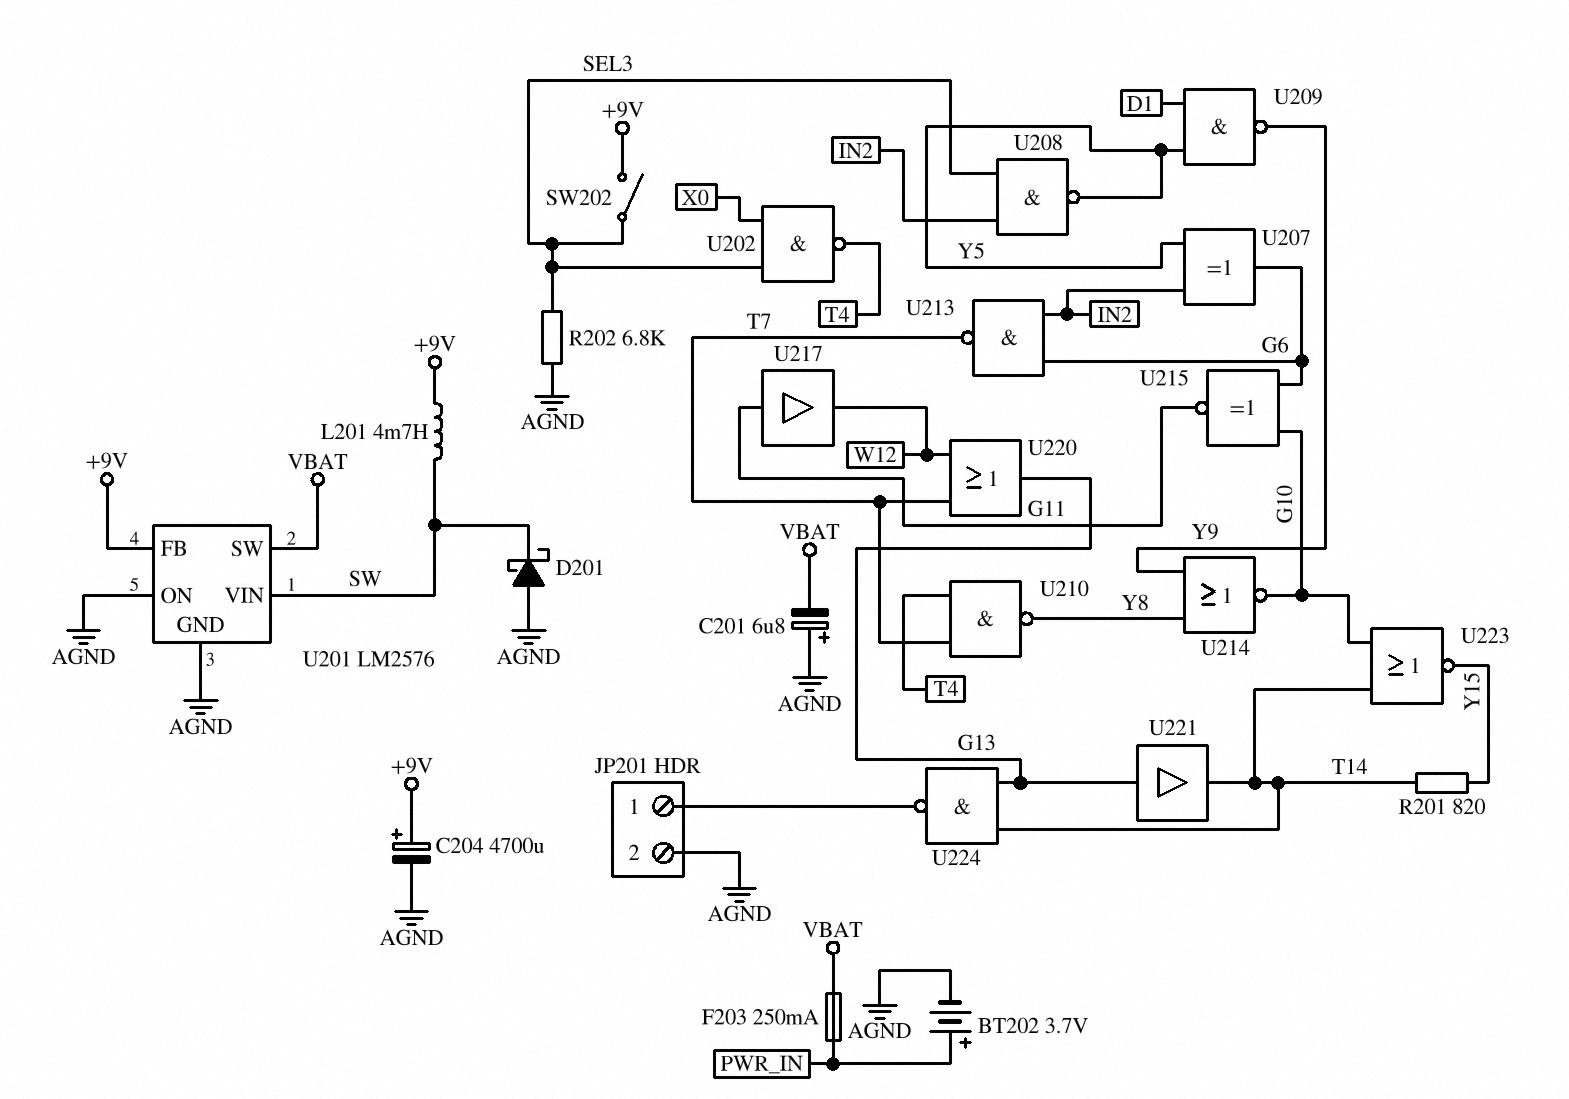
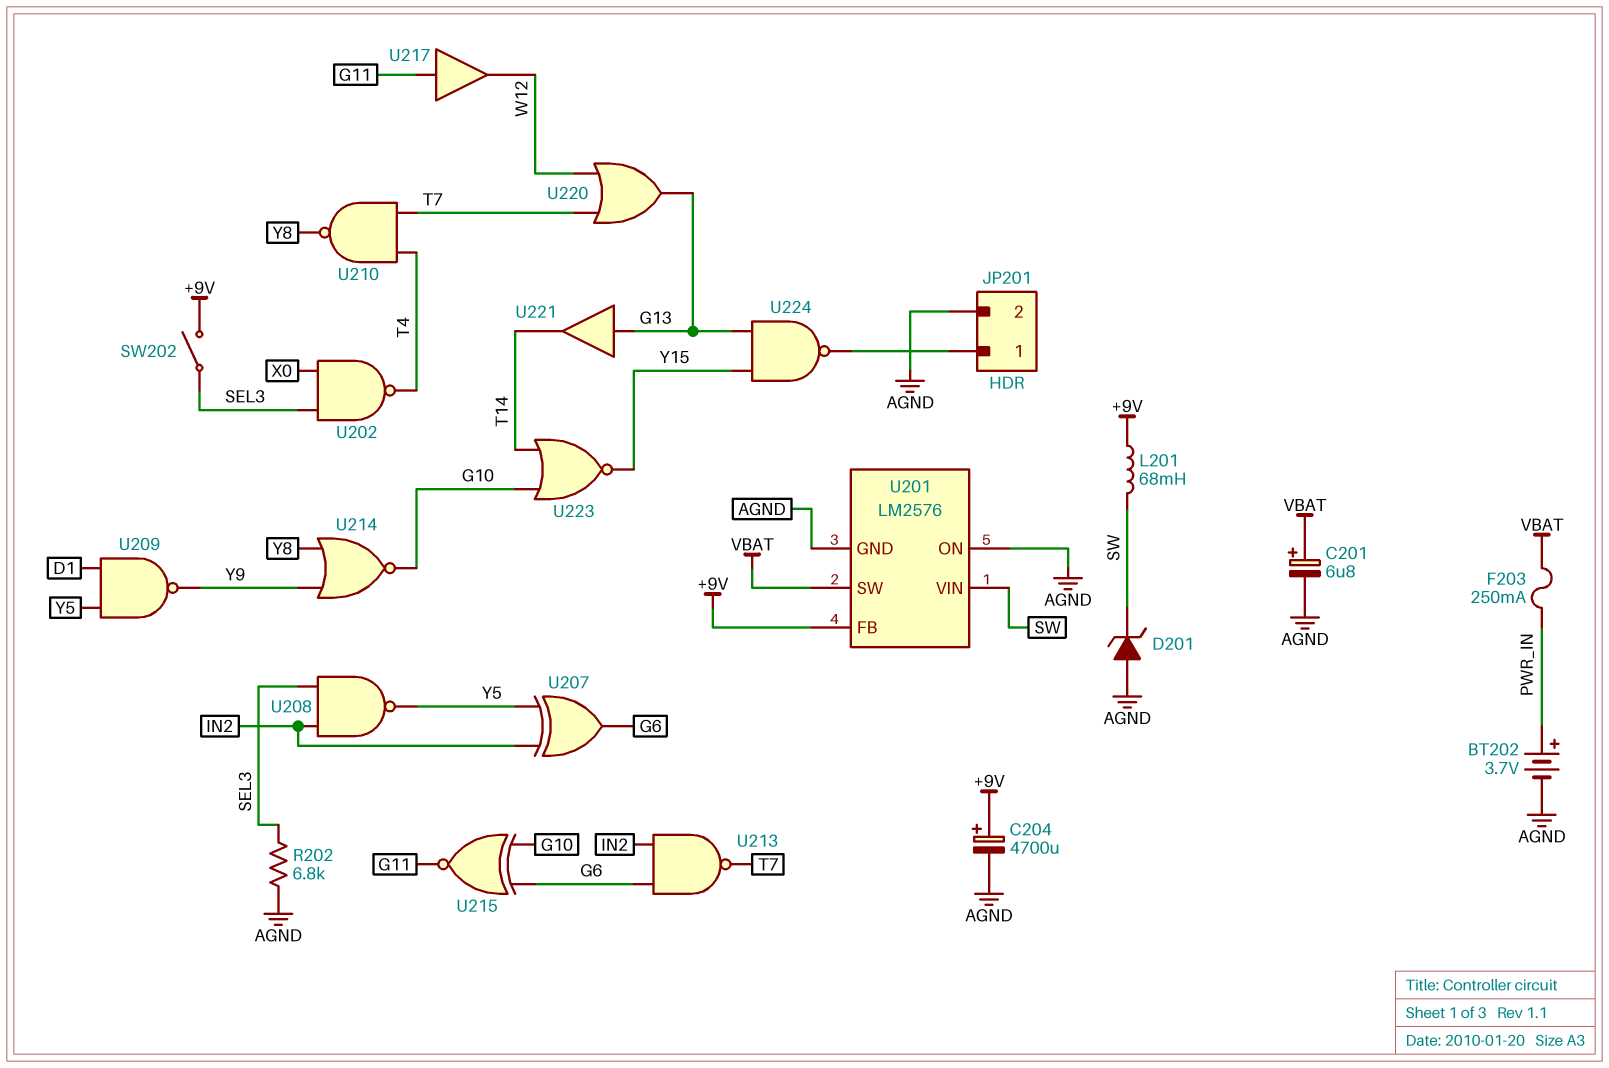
C201: 6.8uF (plus AGND, minus VBAT) -> 6.8uF (plus VBAT, minus AGND)
D201: schottky (A AGND, K SW) -> zener (A AGND, K SW)
L201: 4.7mH (+9V, SW) -> 68mH (+9V, SW)
R201: 820 (T14, Y15) -> none
U224: NAND (in G13, in T14, out JP201/1) -> NAND (in G13, in Y15, out JP201/1)

